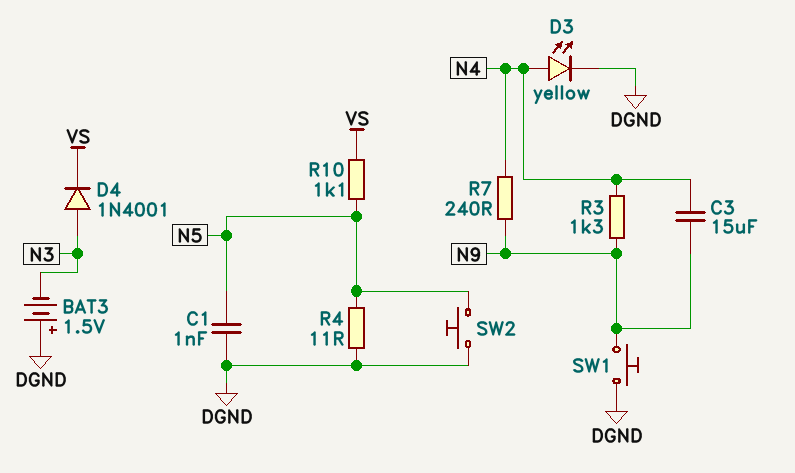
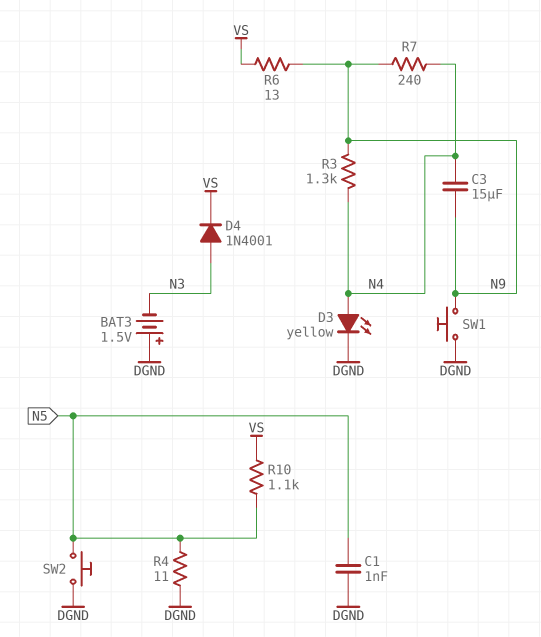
R6: none -> 13 (N9, VS)

